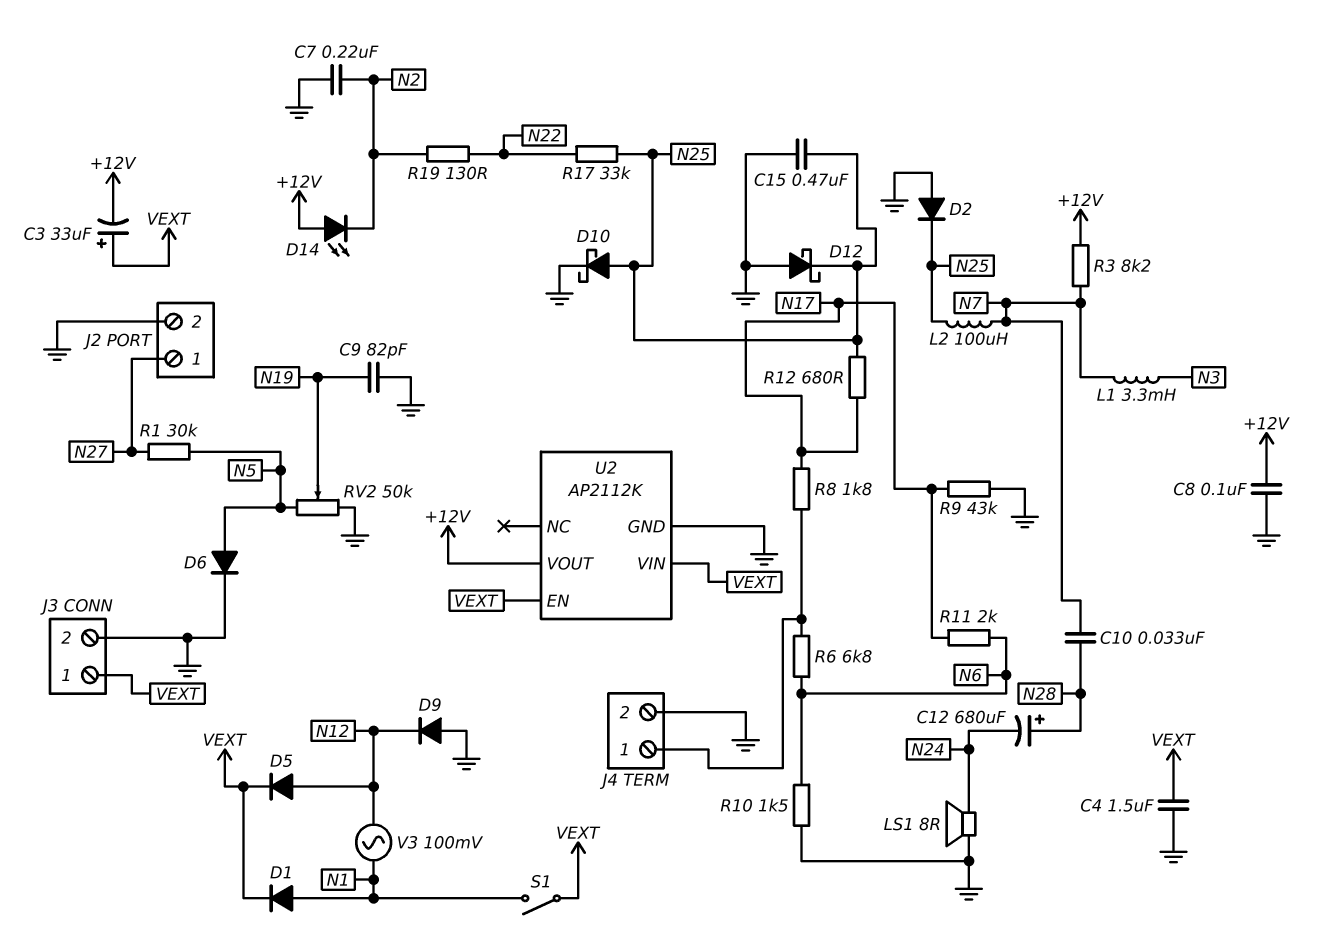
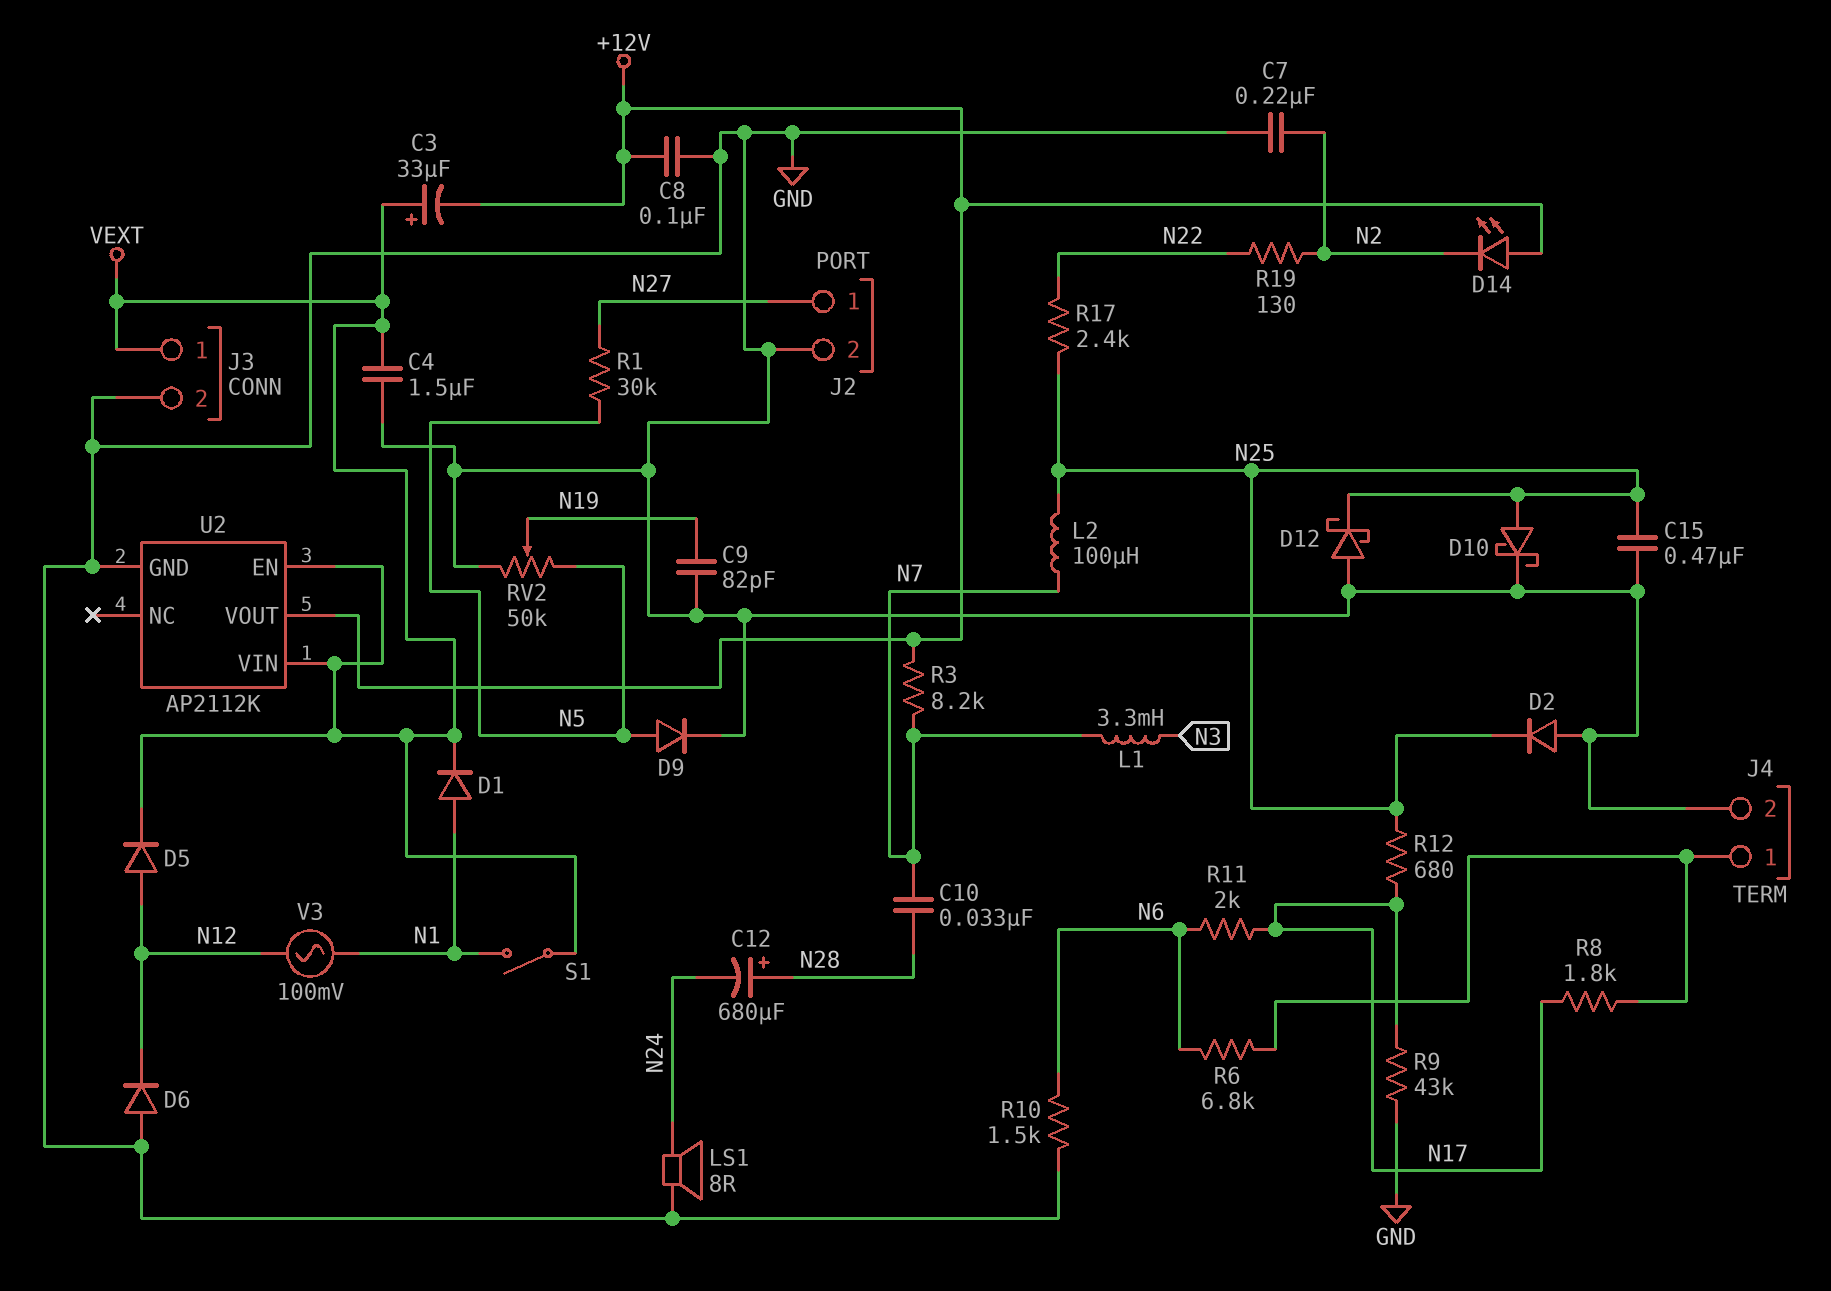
D6: diode (A N5, K GND) -> diode (A GND, K N12)
D9: diode (A GND, K N12) -> diode (A N5, K GND)
R17: 33k (N22, N25) -> 2.4k (N22, N25)

